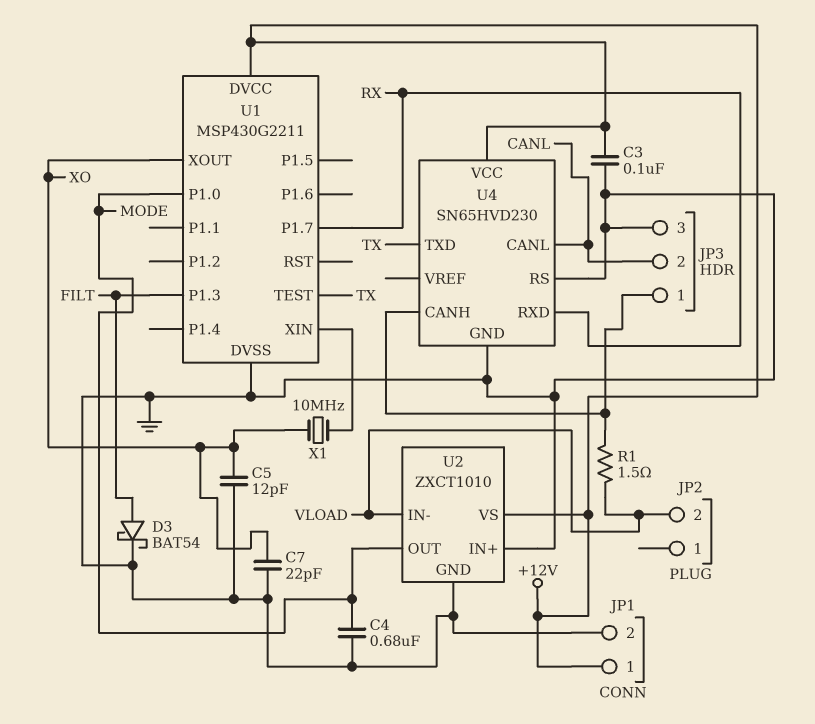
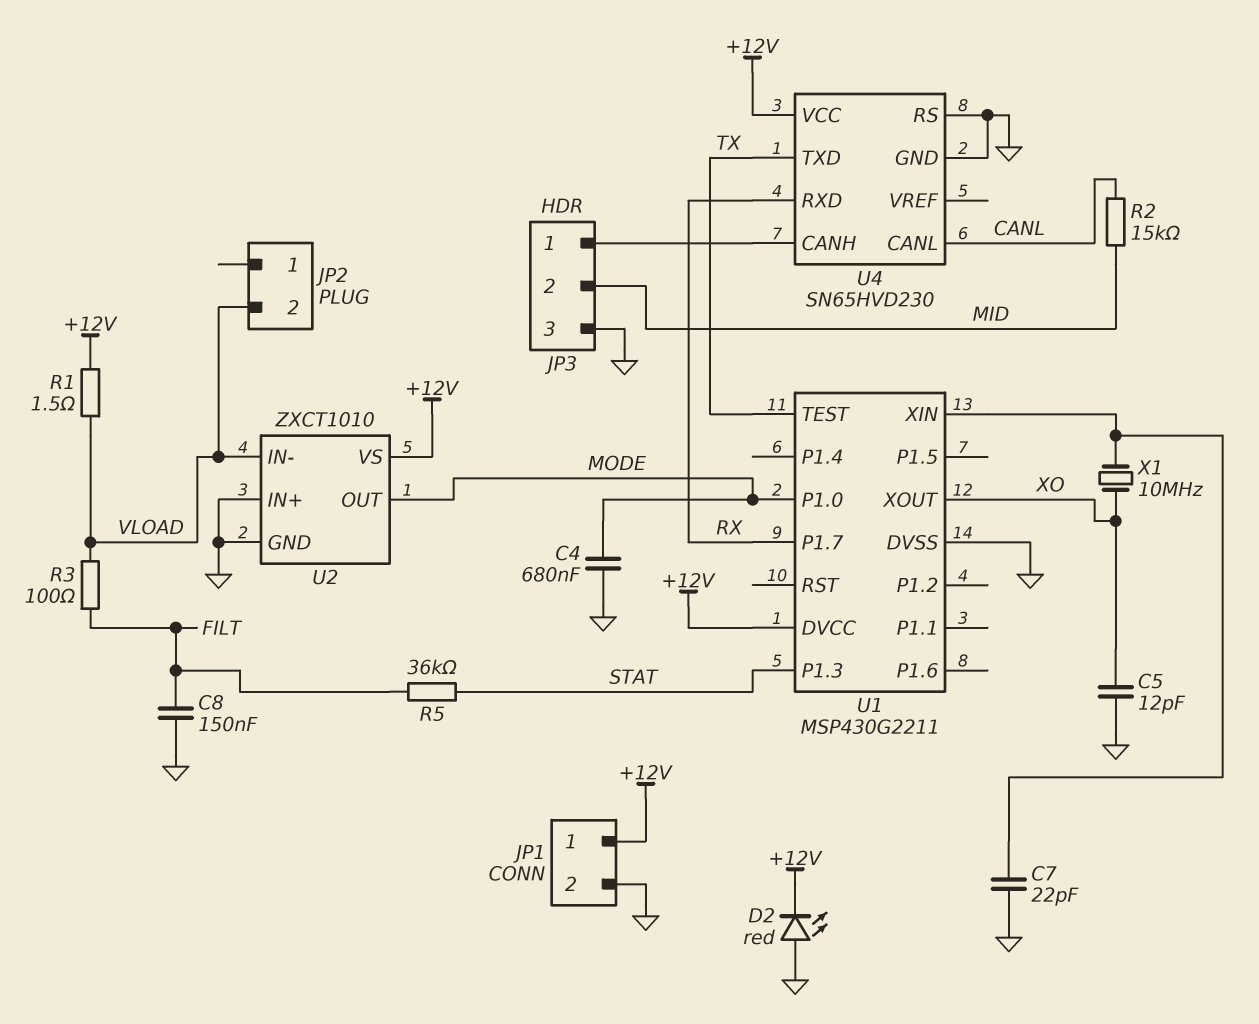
C3: 100nF (+12V, GND) -> none
C7: 22pF (GND, XO) -> 22pF (GND, U1/XIN)
C8: none -> 150nF (FILT, GND)
D2: none -> LED red (A GND, K +12V)
D3: schottky BAT54 (A FILT, K GND) -> none
JP3 pin 2: CANL -> MID
R1: 1.5 (JP3/1, VLOAD) -> 1.5 (+12V, VLOAD)
R2: none -> 15k (CANL, MID)
R3: none -> 100 (FILT, VLOAD)
R5: none -> 36k (FILT, STAT)
U1 pin P1.3: FILT -> STAT

